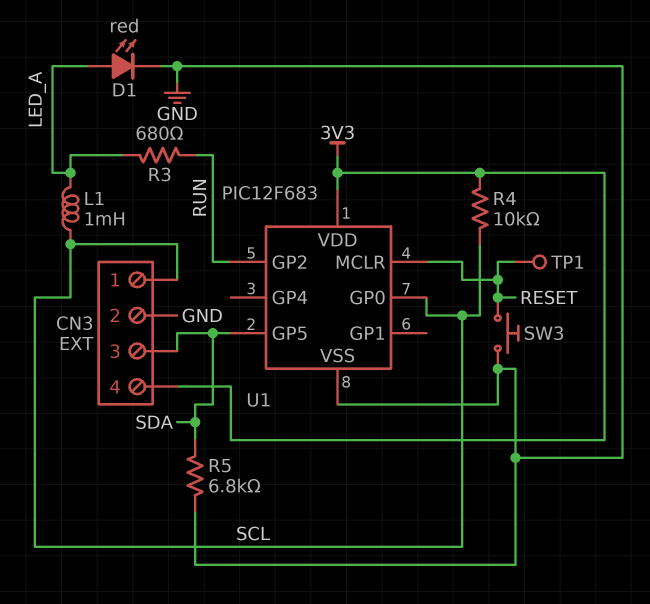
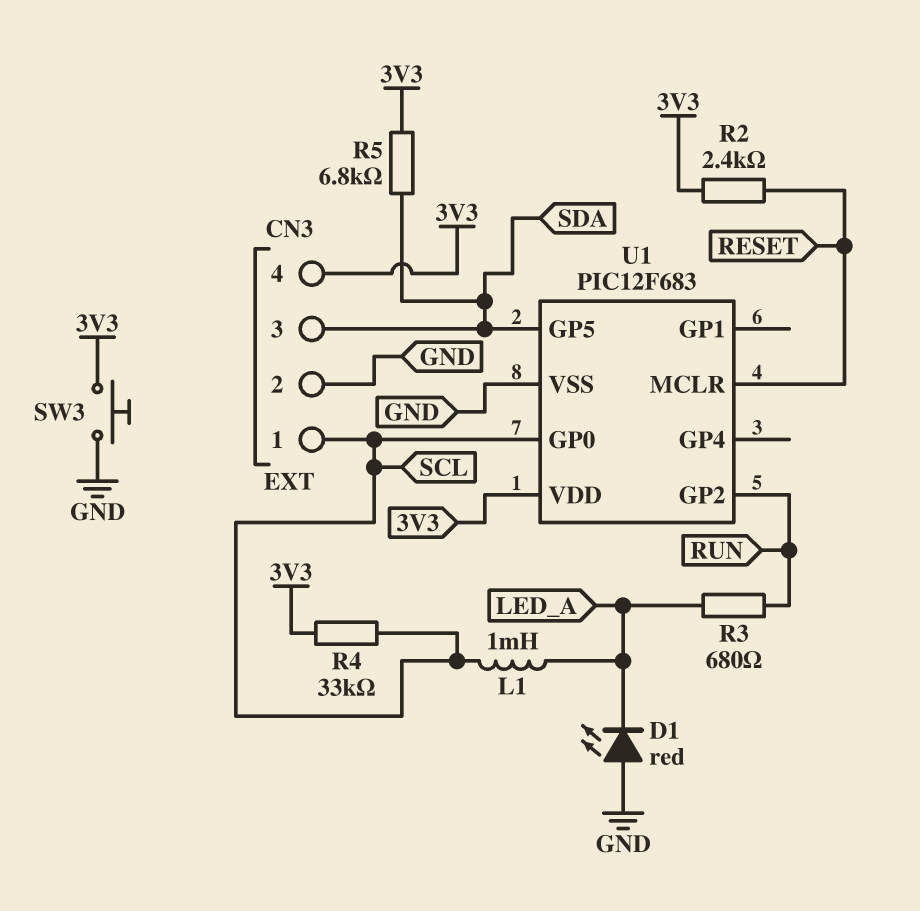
D1: LED red (A LED_A, K GND) -> LED red (A GND, K LED_A)
R2: none -> 2.4k (3V3, RESET)
R4: 10k (3V3, SCL) -> 33k (3V3, SCL)
R5: 6.8k (GND, SDA) -> 6.8k (3V3, SDA)
SW3: button (GND, RESET) -> button (3V3, GND)
TP1: test point (RESET) -> none

